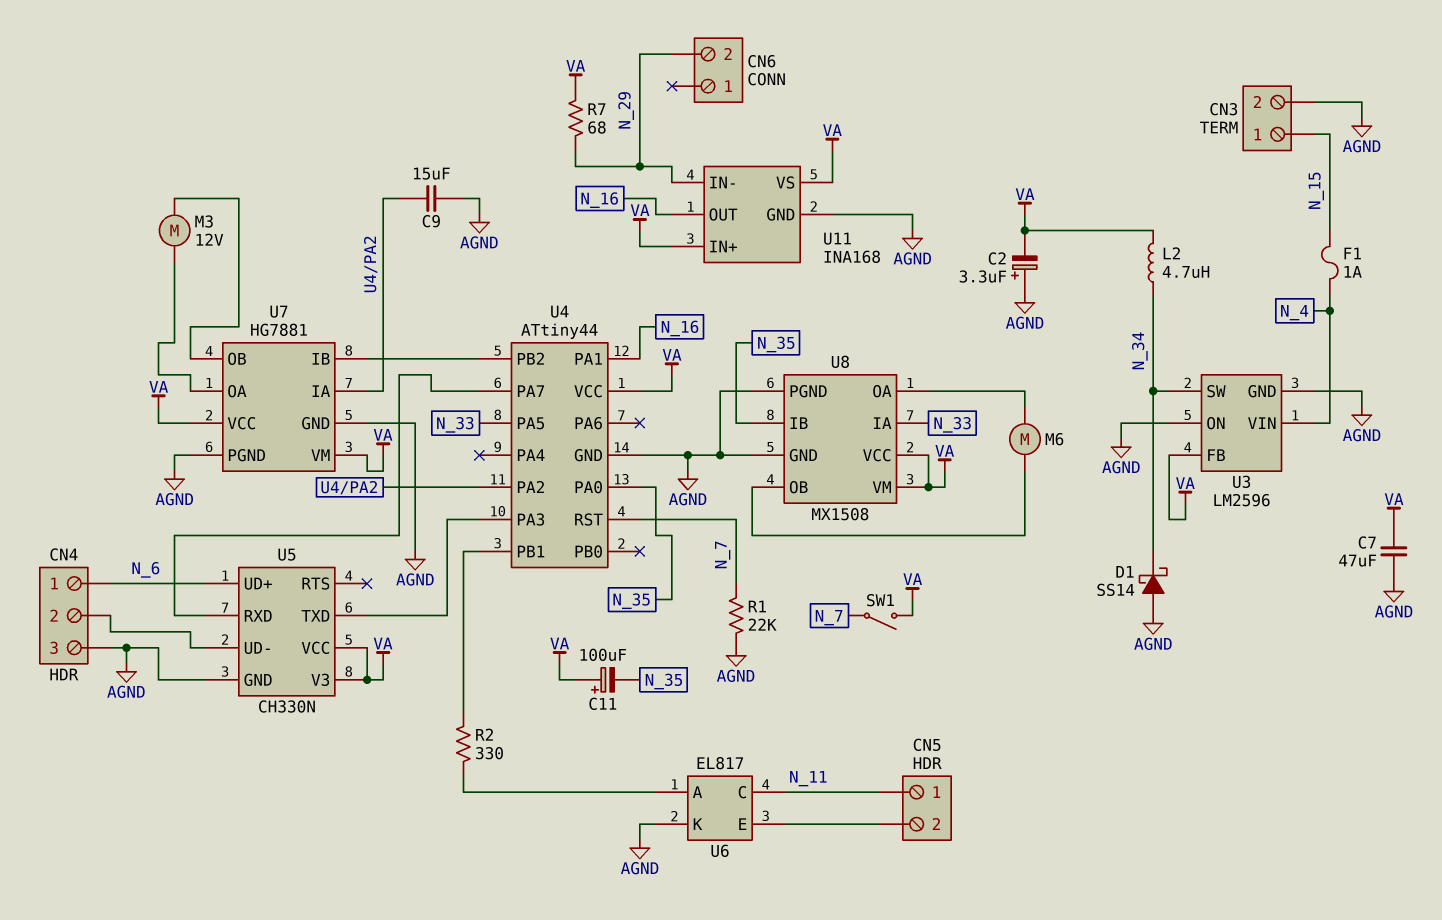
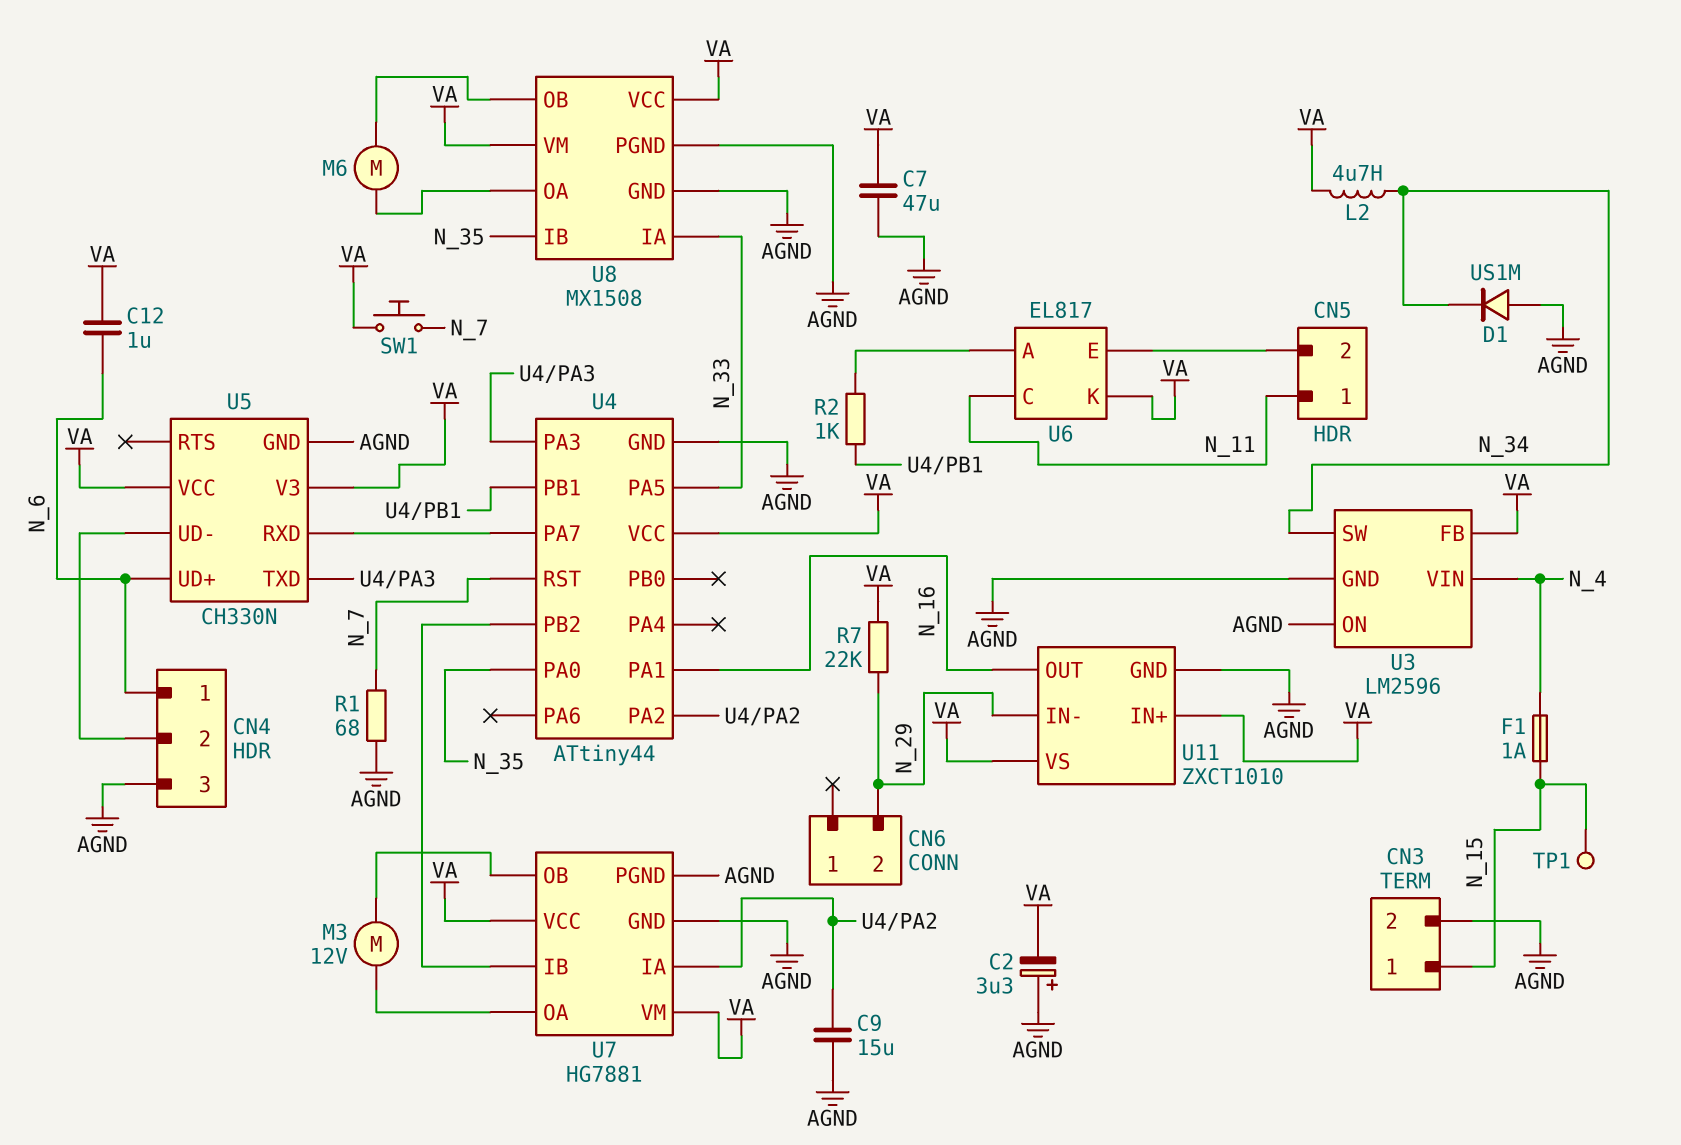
C11: 100uF (plus VA, minus N_35) -> none
C12: none -> 1uF (N_6, VA)
D1: schottky SS14 (A AGND, K N_34) -> diode US1M (A AGND, K N_34)
R1: 22k (AGND, N_7) -> 68 (AGND, N_7)
R2: 330 (U4/PB1, U6/A) -> 1k (U4/PB1, U6/A)
R7: 68 (N_29, VA) -> 22k (N_29, VA)
SW1: switch (N_7, VA) -> button (N_7, VA)
TP1: none -> test point (N_15)
U6 pin K: AGND -> VA
U11: INA168 -> ZXCT1010

